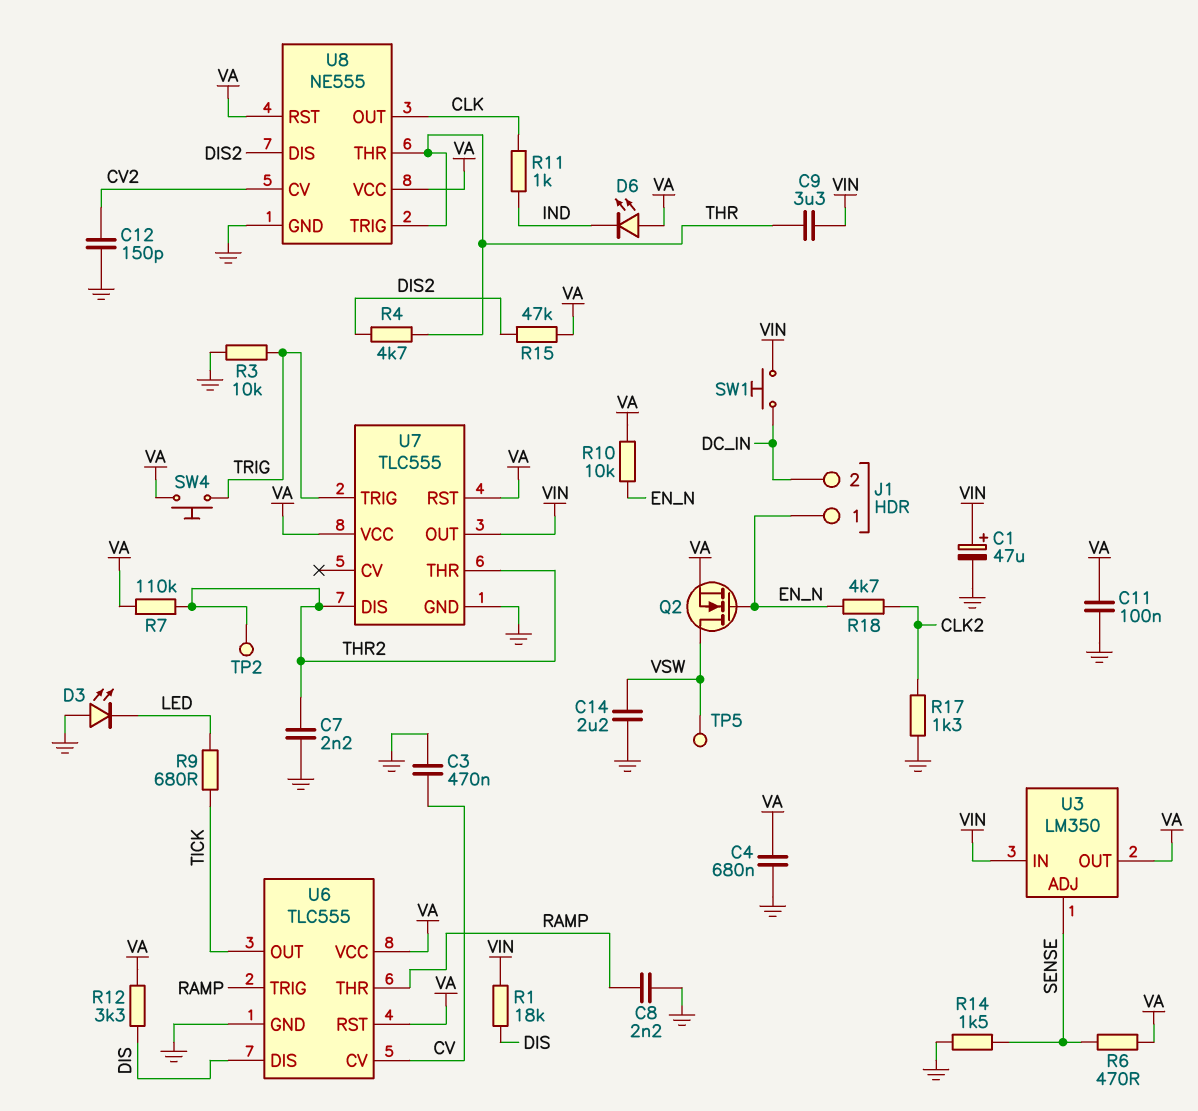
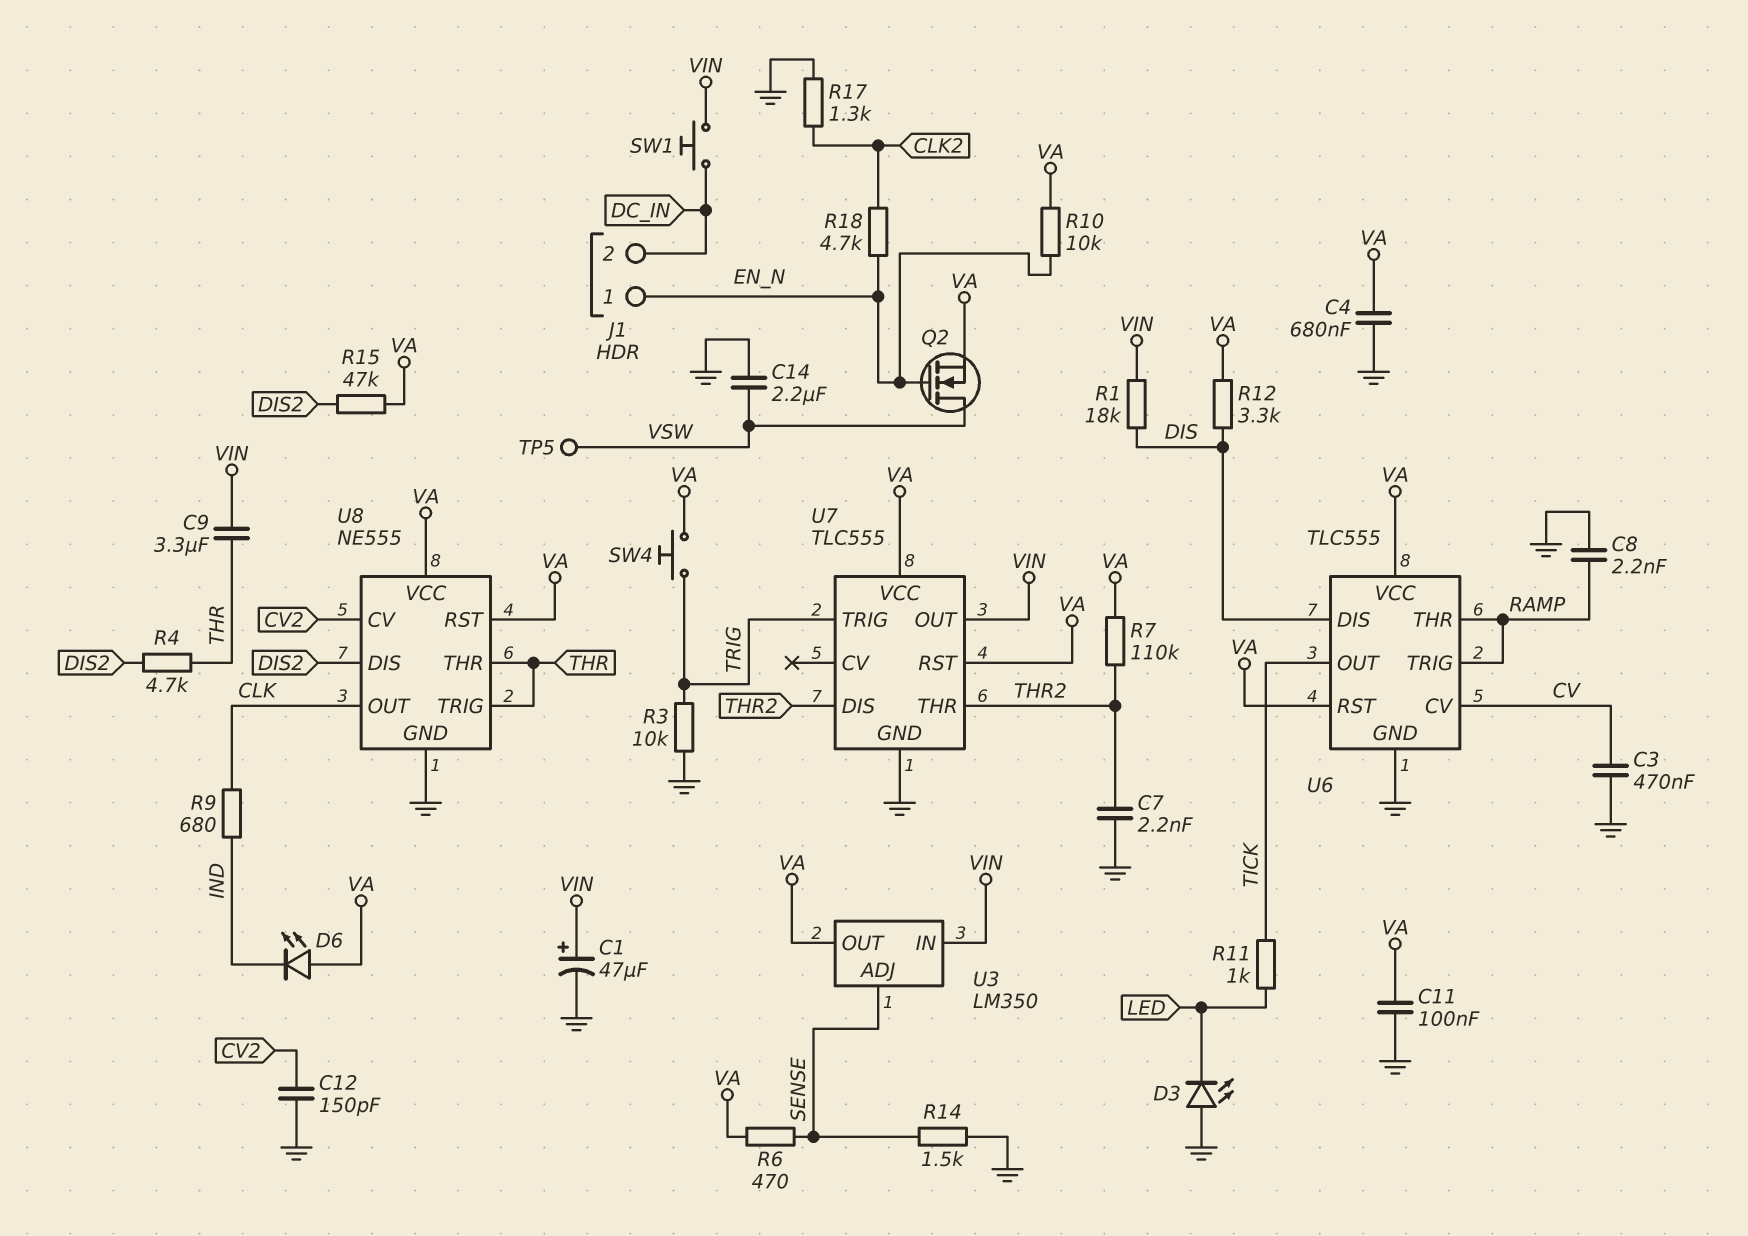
R9: 680 (LED, TICK) -> 680 (CLK, IND)
R11: 1k (CLK, IND) -> 1k (LED, TICK)
TP2: test point (THR2) -> none

